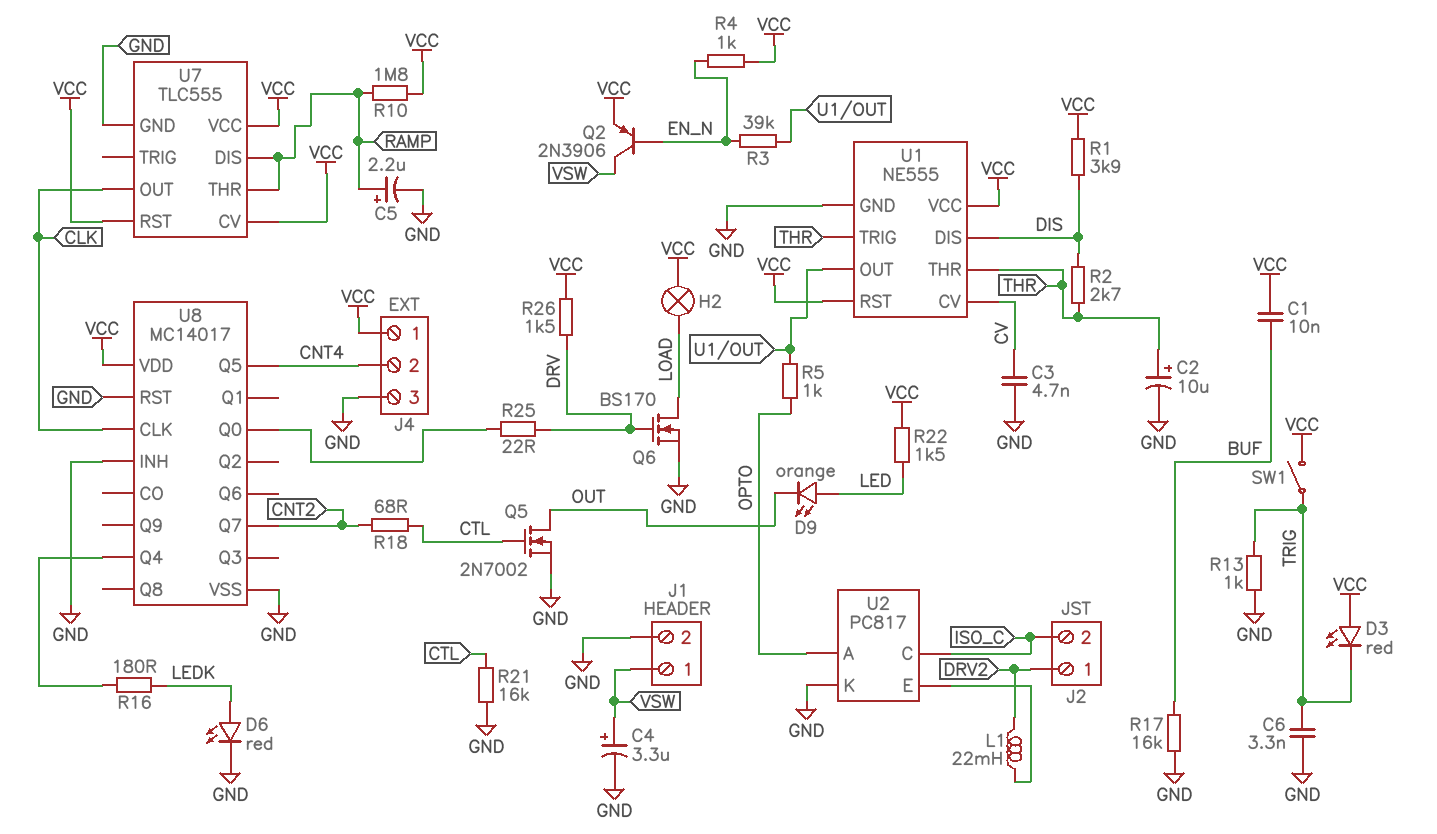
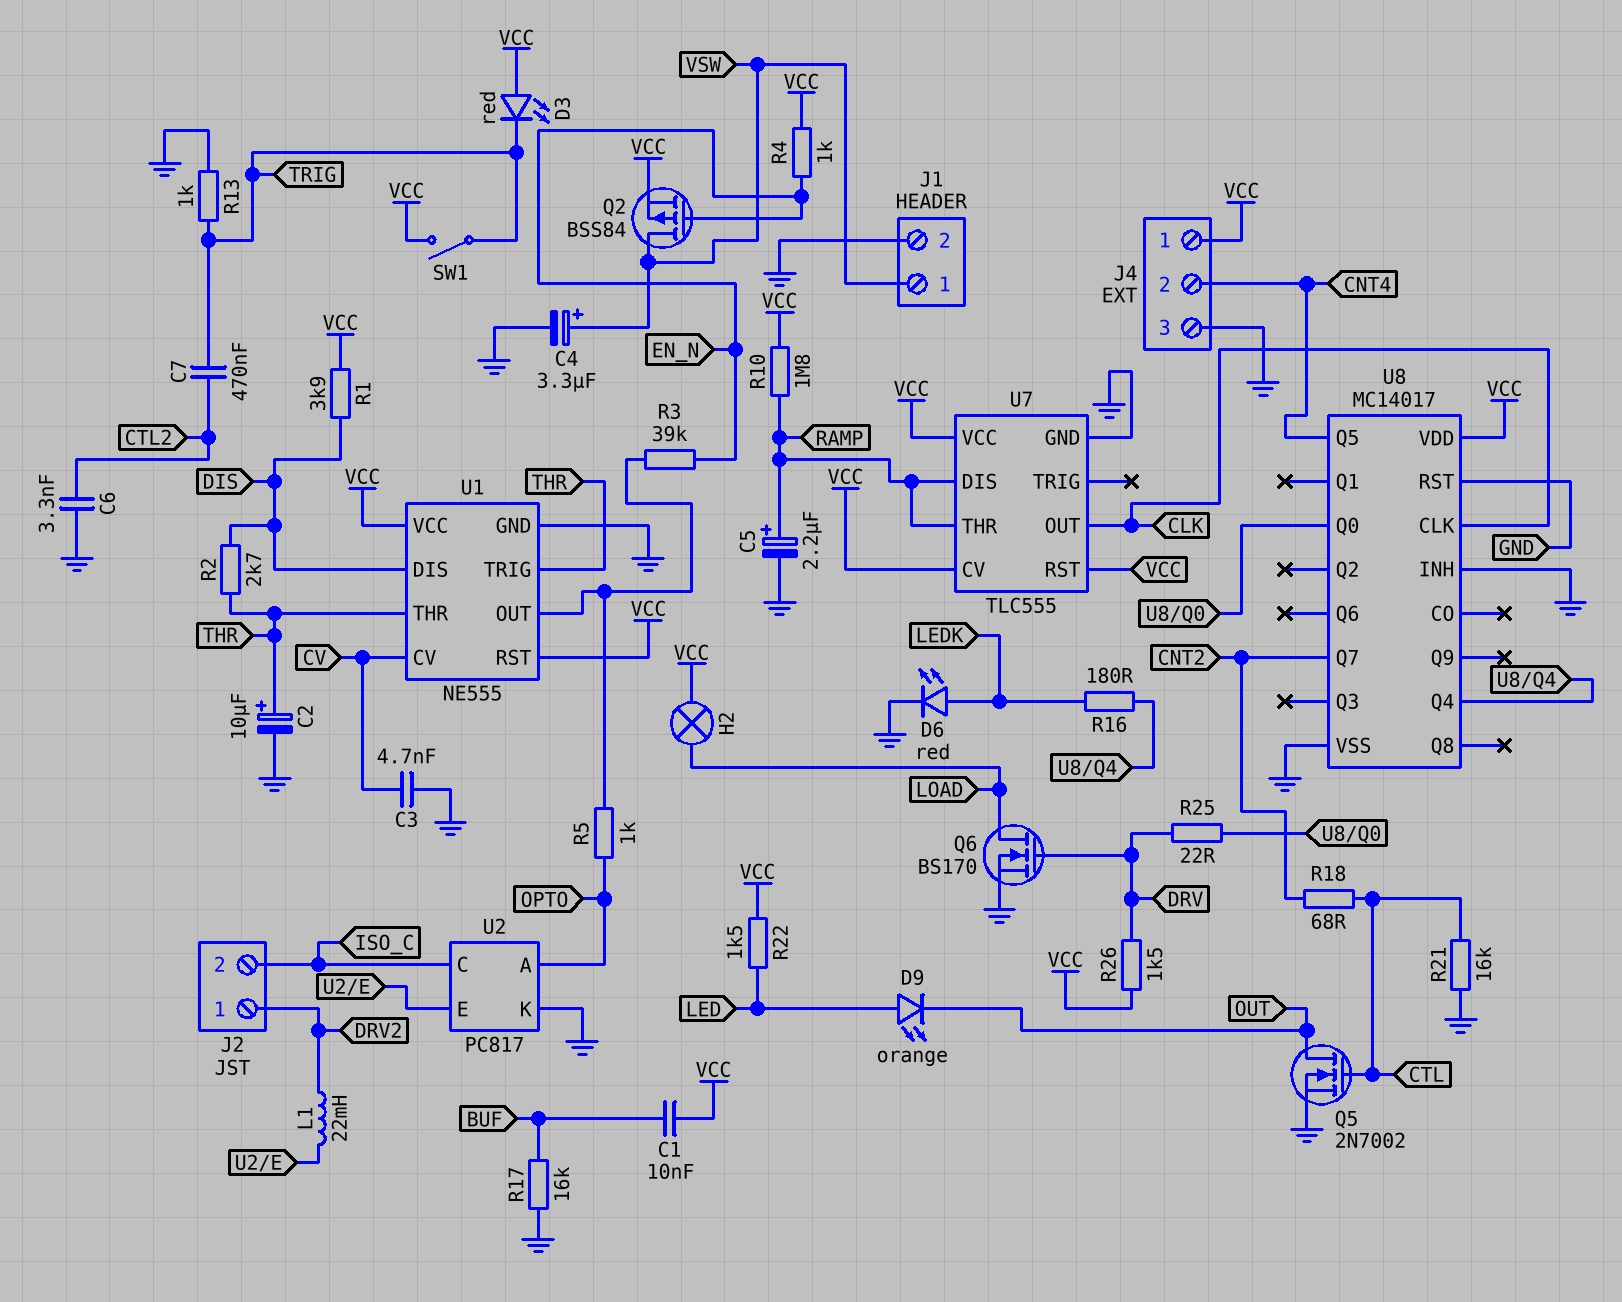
C6: 3.3nF (GND, TRIG) -> 3.3nF (CTL2, GND)
C7: none -> 470nF (CTL2, TRIG)
Q2: PNP 2N3906 (B EN_N, C VSW, E VCC) -> PMOS BSS84 (G EN_N, D VSW, S VCC)

